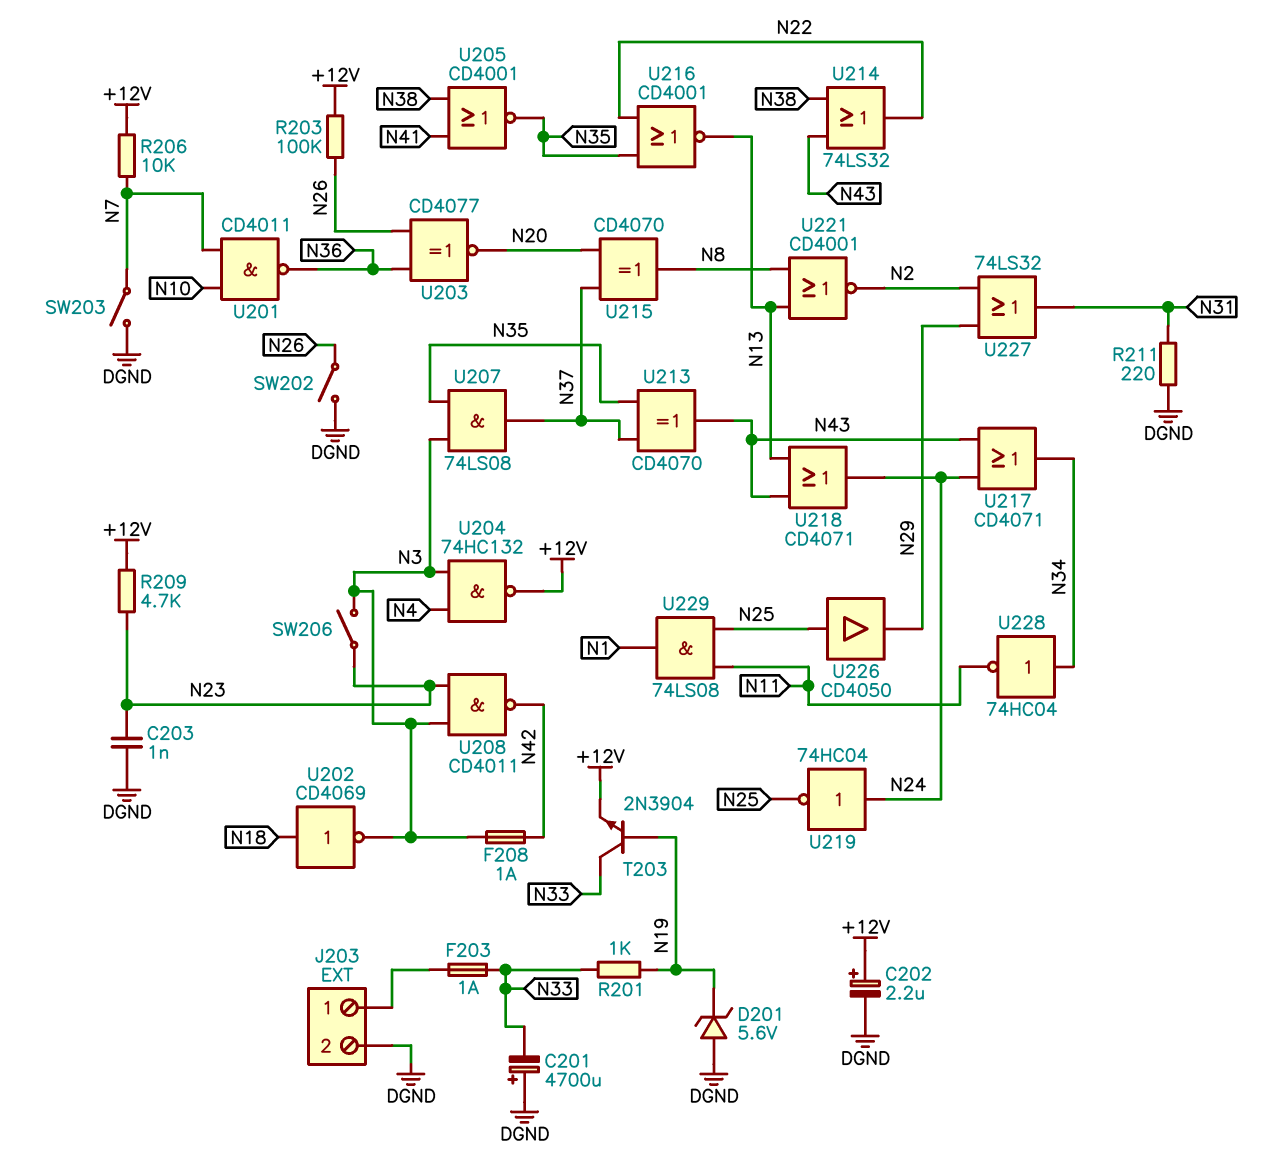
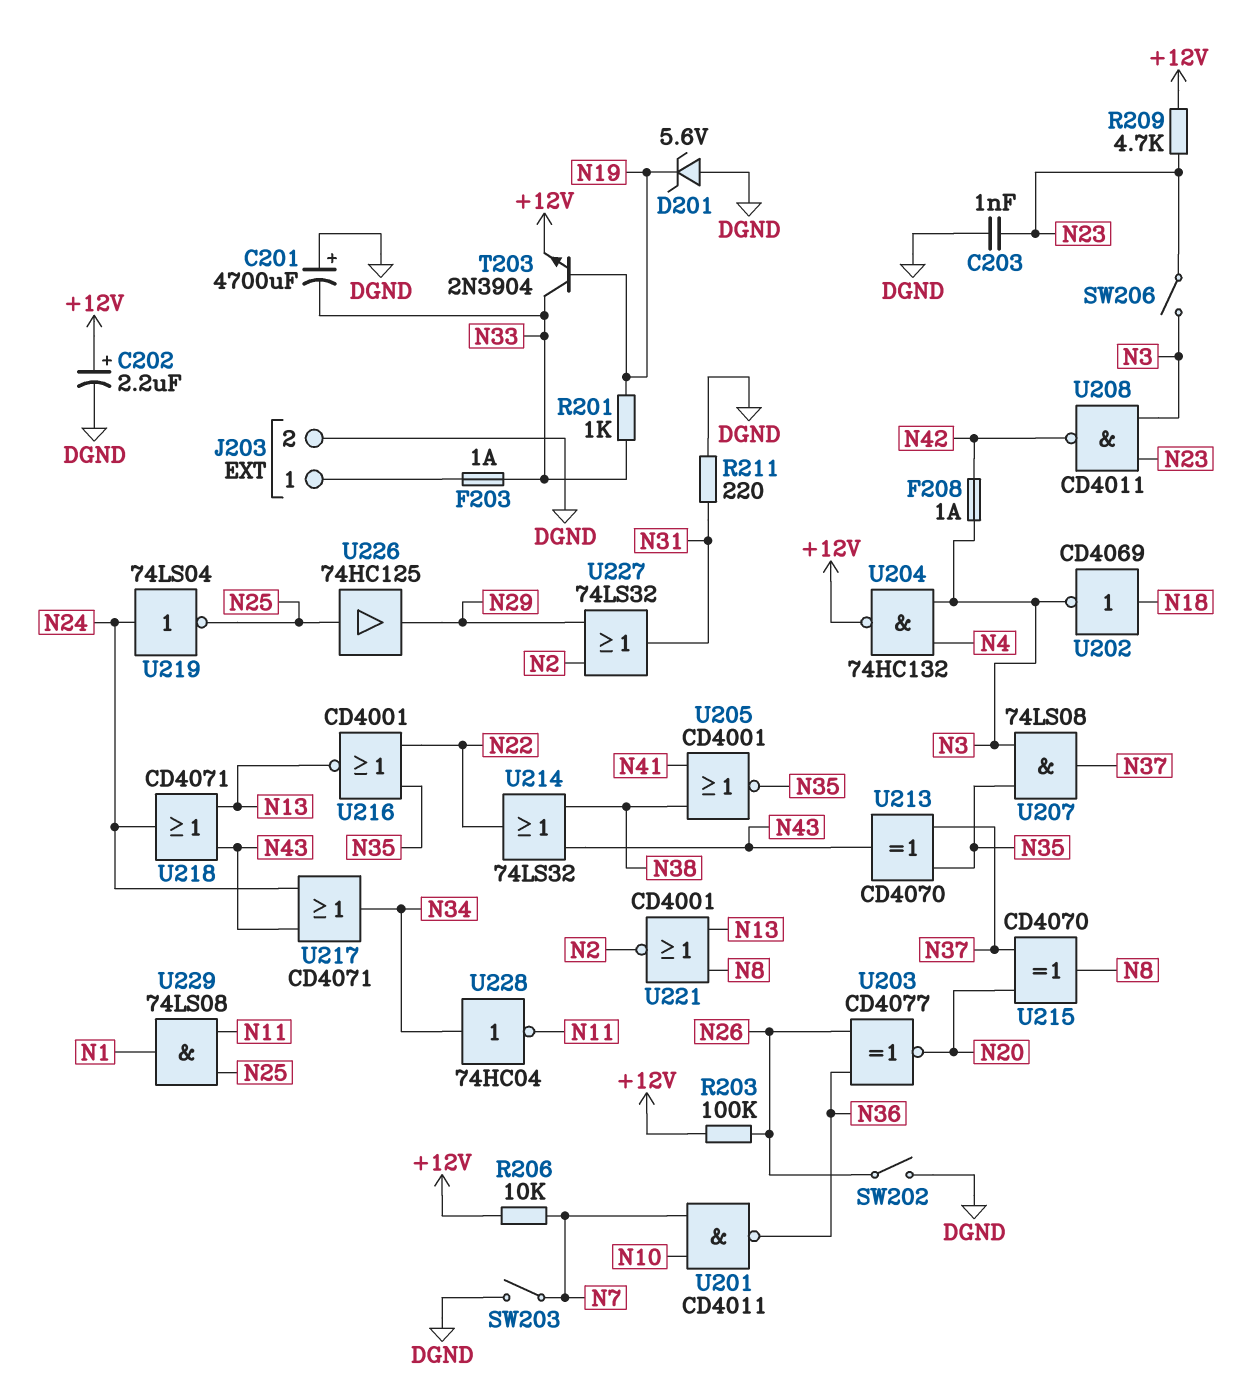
U219: NOT 74HC04 (in N24, out N25) -> NOT 74LS04 (in N24, out N25)
U226: buffer CD4050 (in N25, out N29) -> buffer 74HC125 (in N25, out N29)

